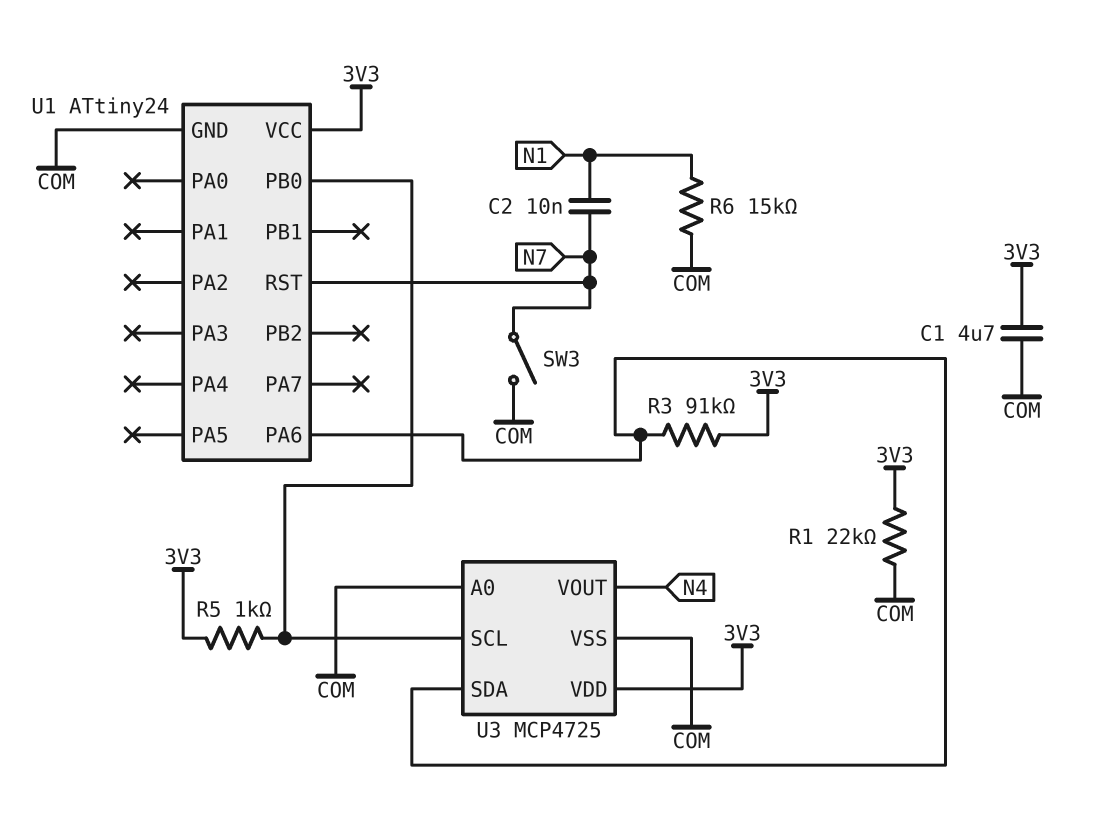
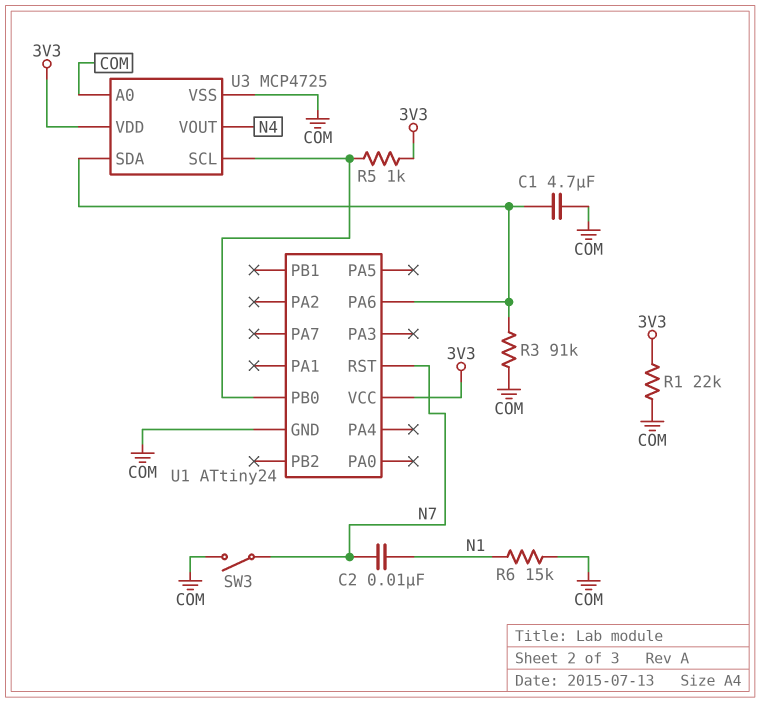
C1: 4.7uF (3V3, COM) -> 4.7uF (COM, U1/PA6)
R3: 91k (3V3, U1/PA6) -> 91k (COM, U1/PA6)

